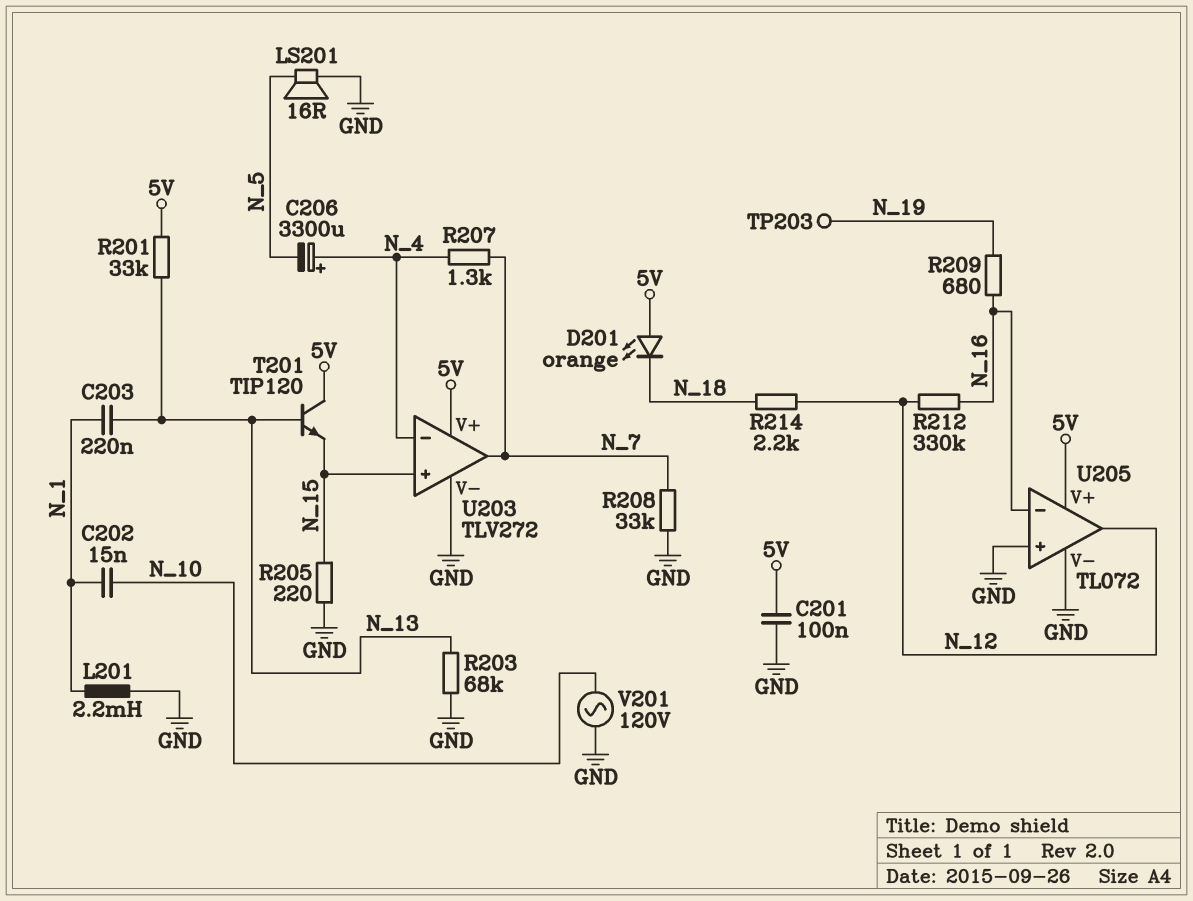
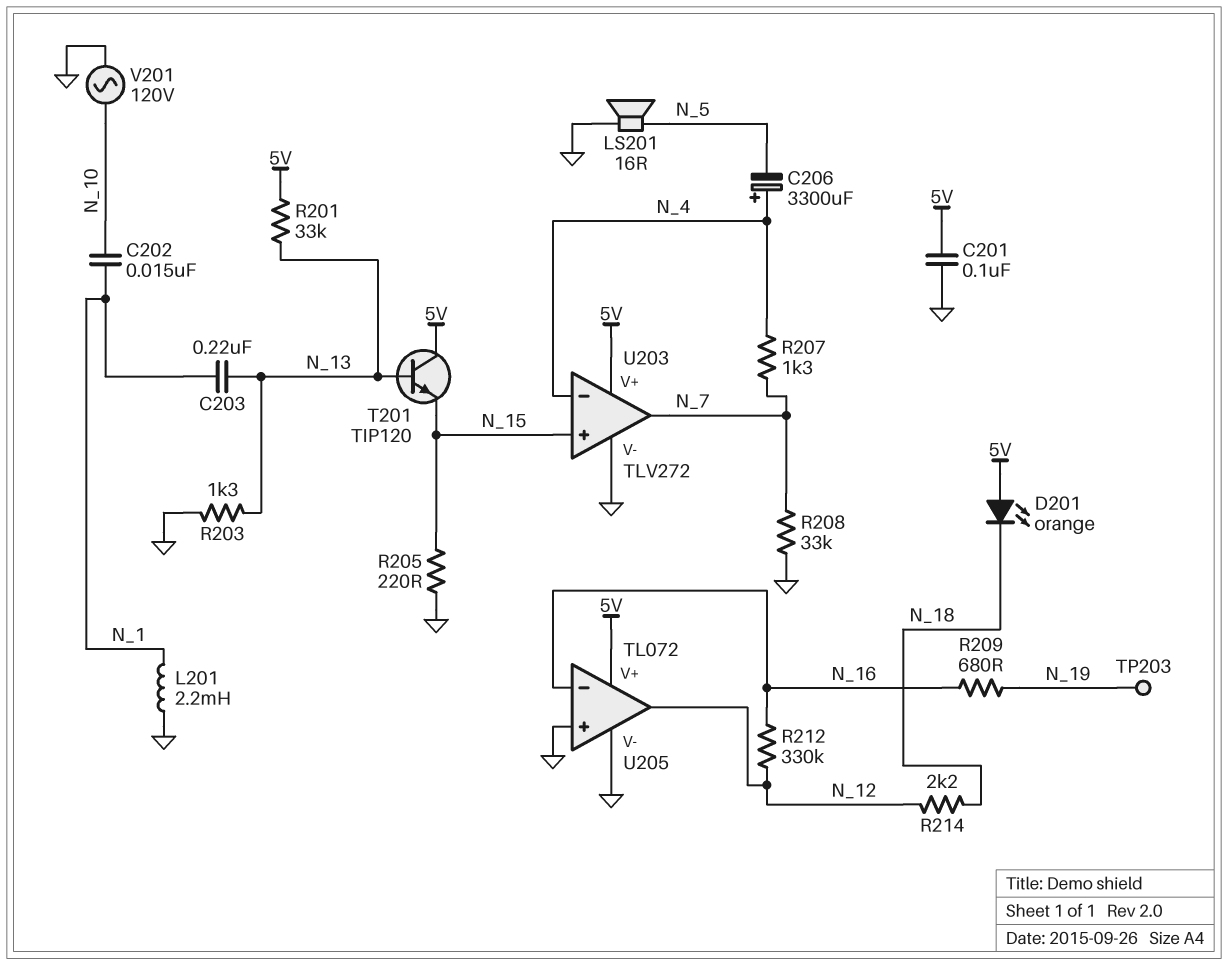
R203: 68k (GND, N_13) -> 1.3k (GND, N_13)

